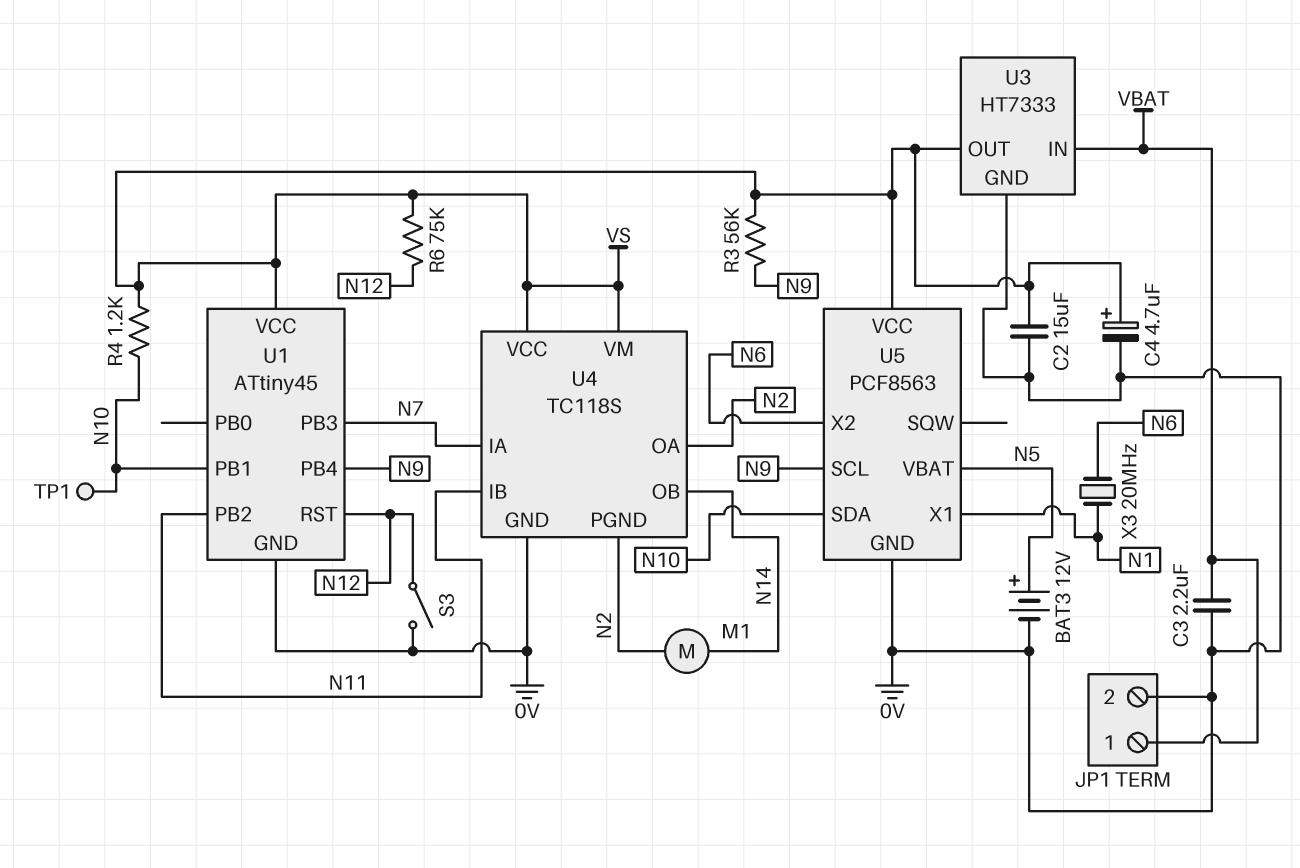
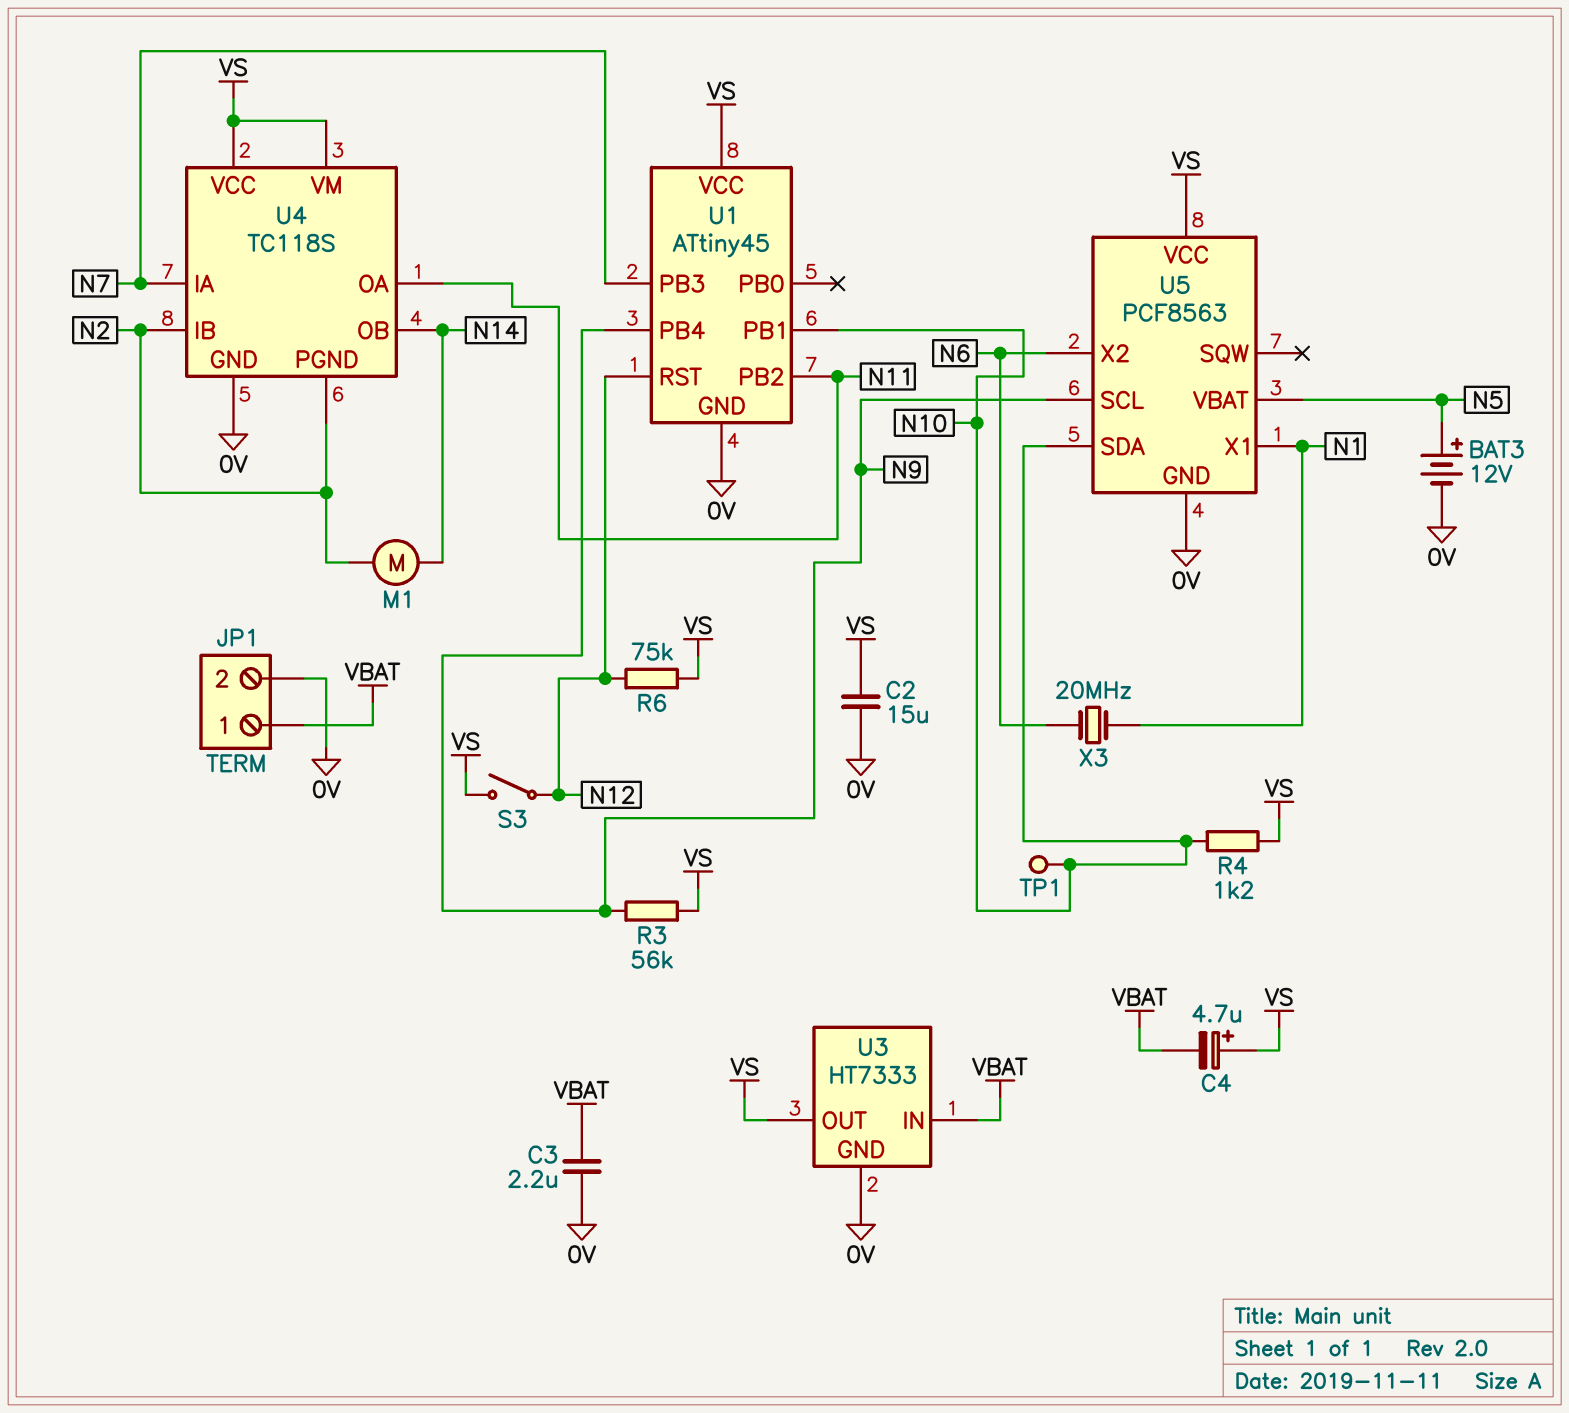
C4: 4.7uF (plus VS, minus 0V) -> 4.7uF (plus VS, minus VBAT)
S3: switch (0V, N12) -> switch (N12, VS)
U4 pin IB: N11 -> N2
U4 pin OA: N2 -> N11

